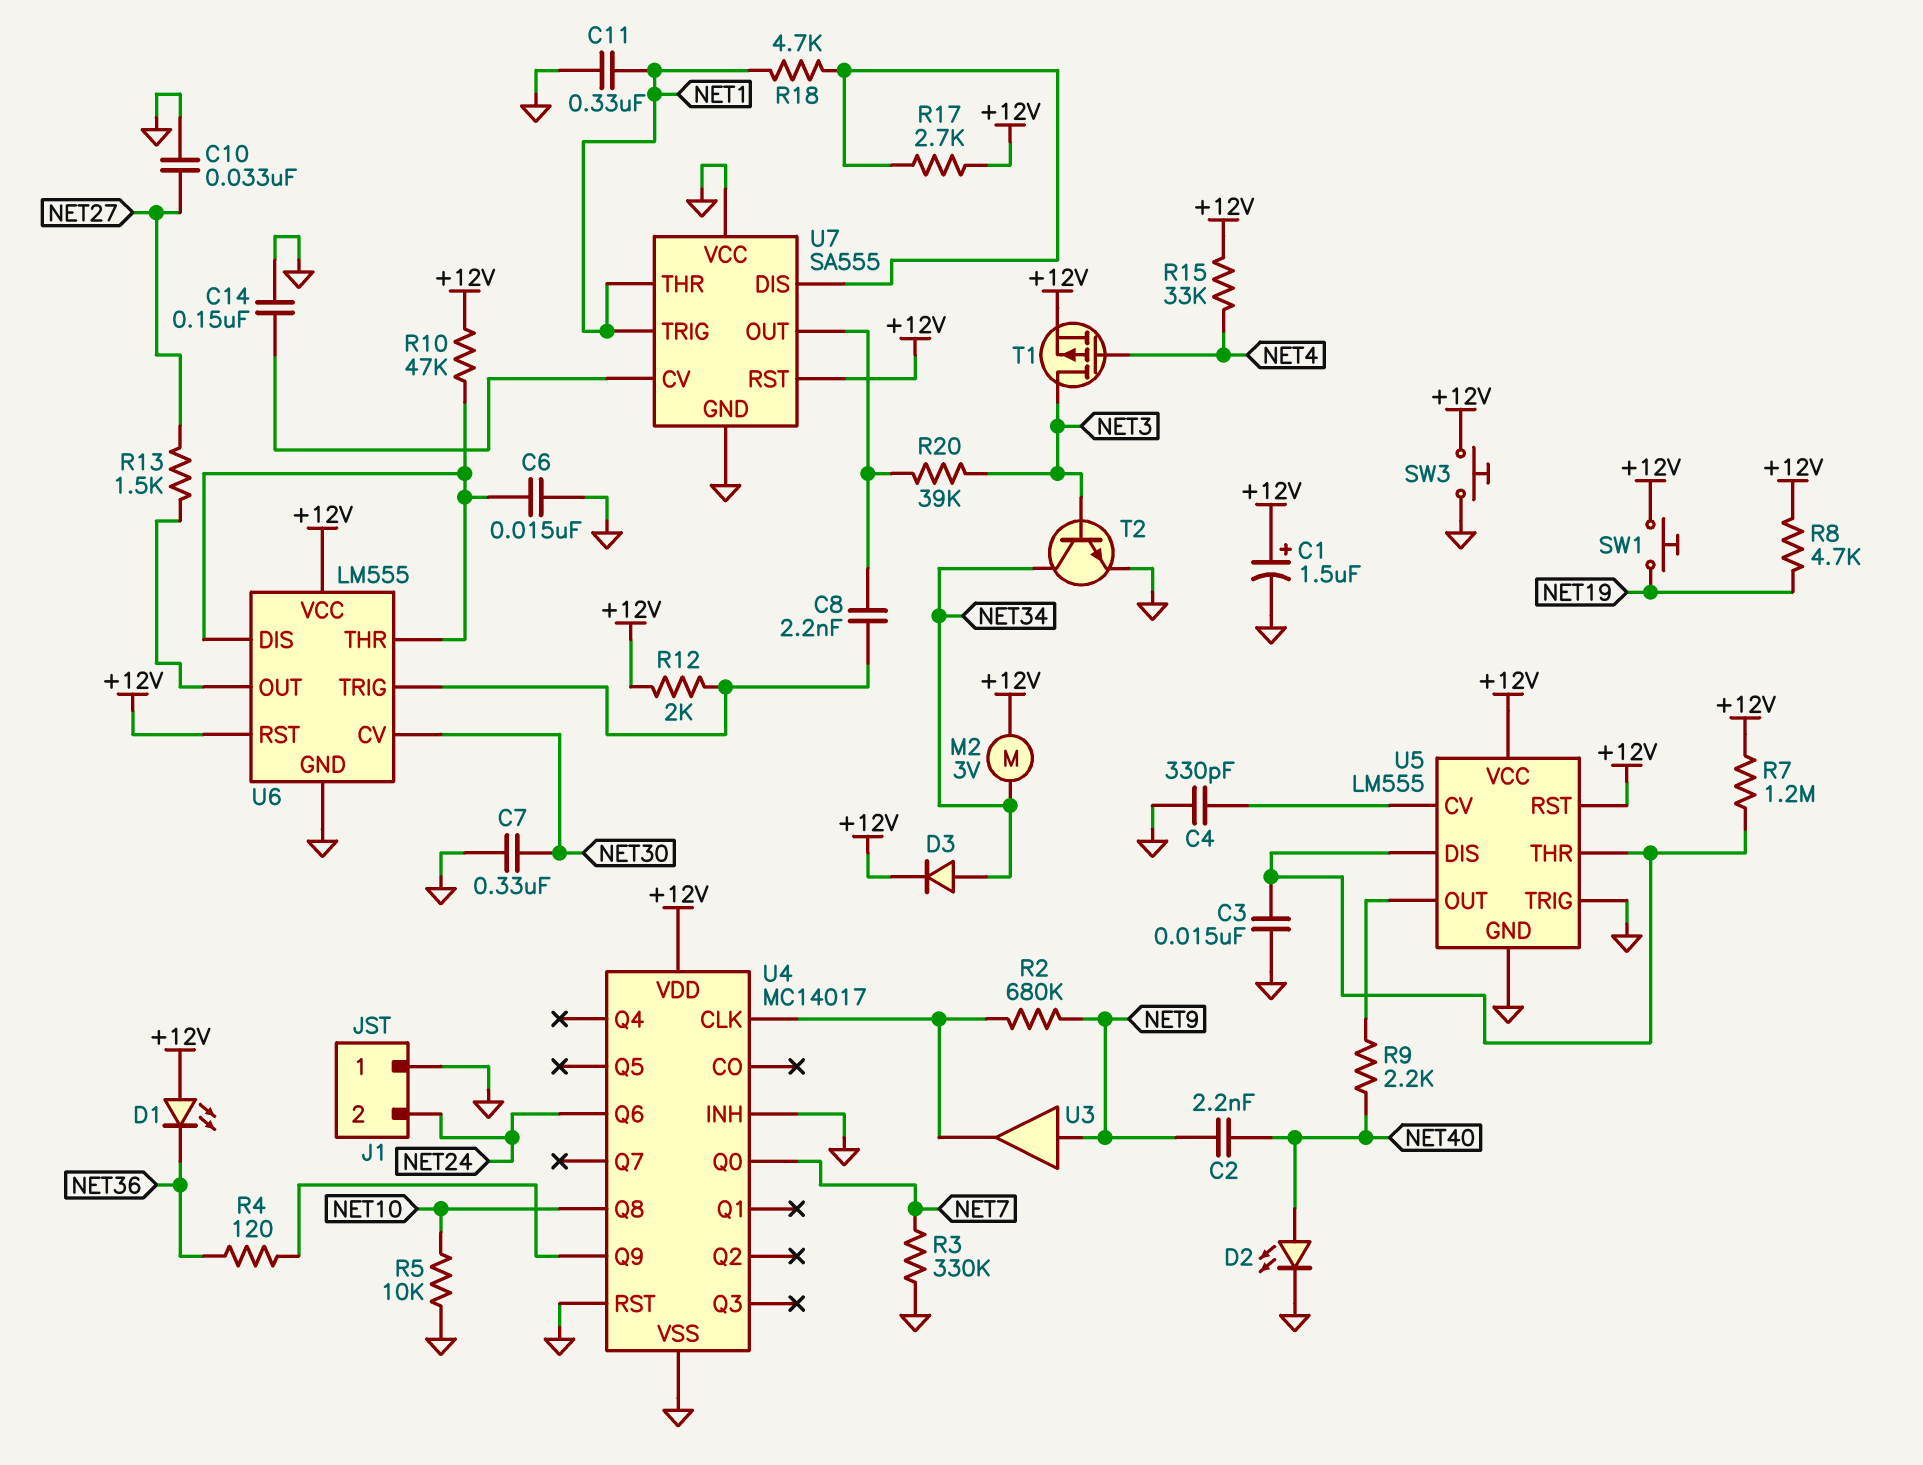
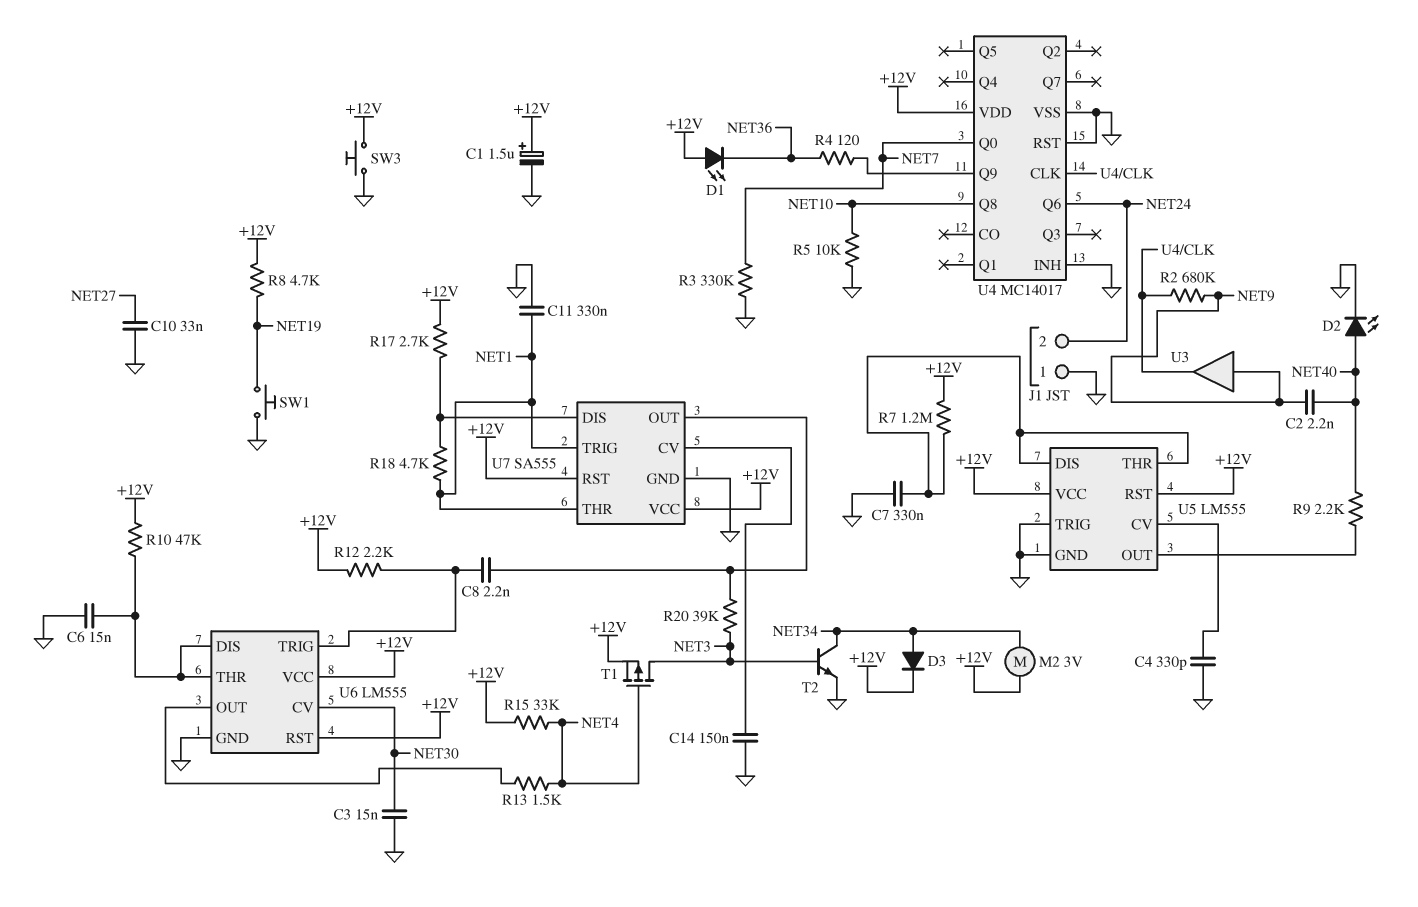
C3: 15nF (GND, U5/DIS) -> 15nF (GND, NET30)
C7: 330nF (GND, NET30) -> 330nF (GND, U5/DIS)
R12: 2k (+12V, U6/TRIG) -> 2.2k (+12V, U6/TRIG)
R13: 1.5k (NET27, U6/OUT) -> 1.5k (NET4, U6/OUT)
SW1: button (+12V, NET19) -> button (GND, NET19)
U7 pin VCC: GND -> +12V

